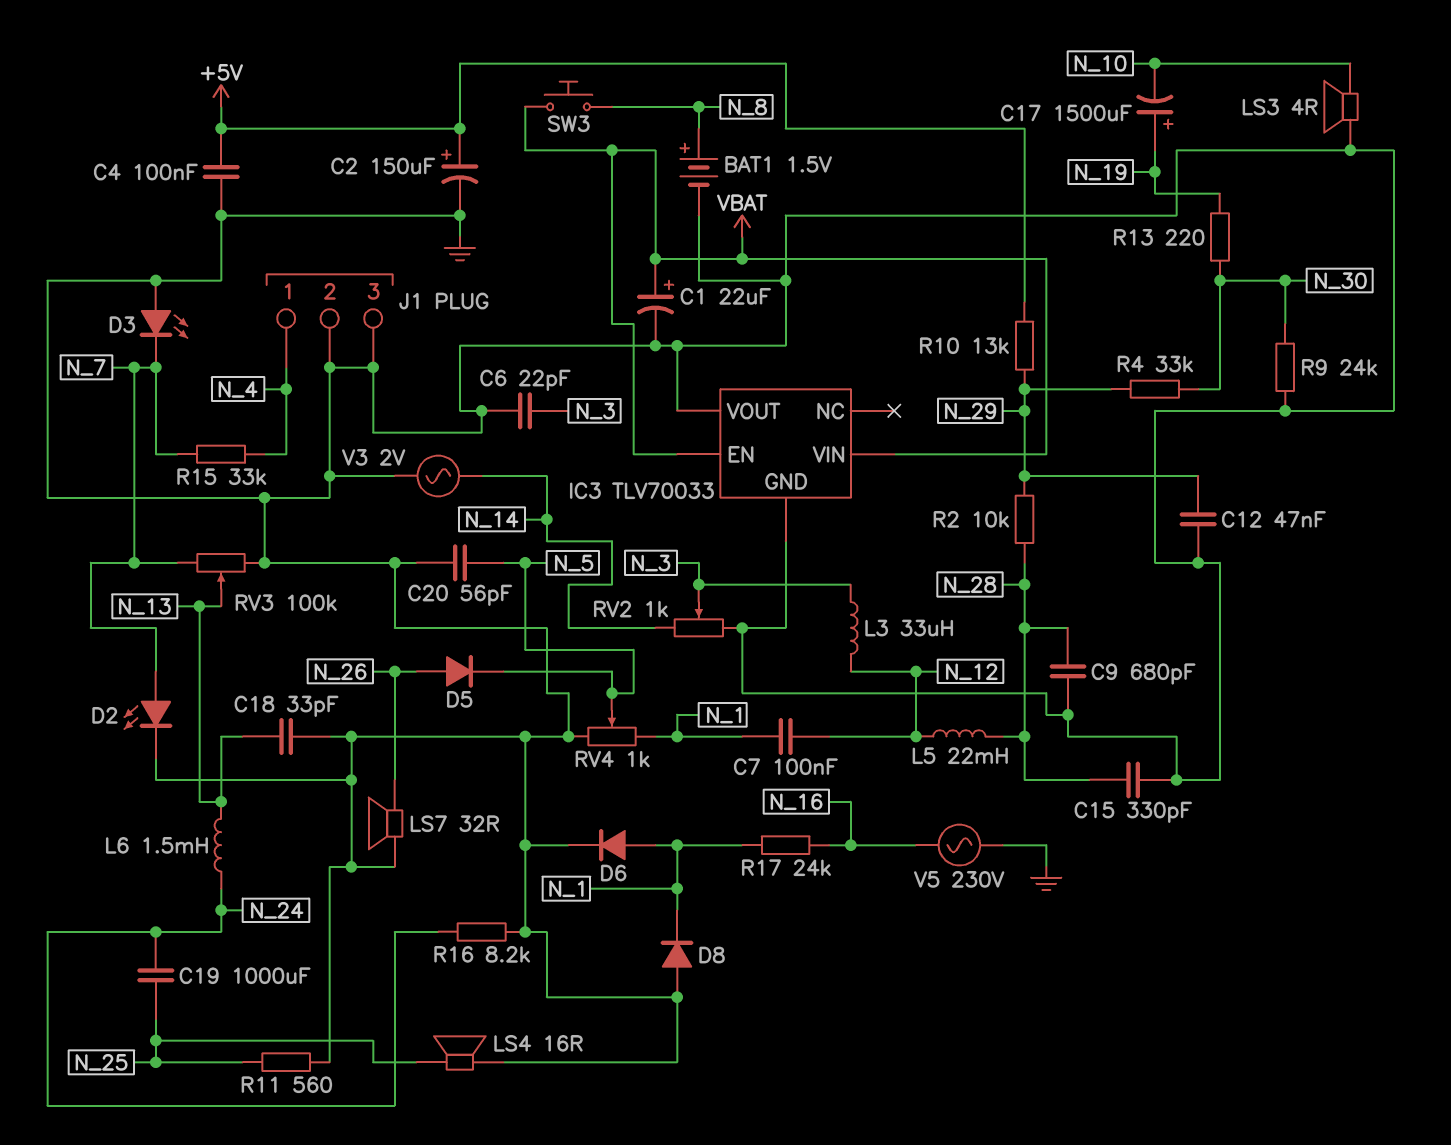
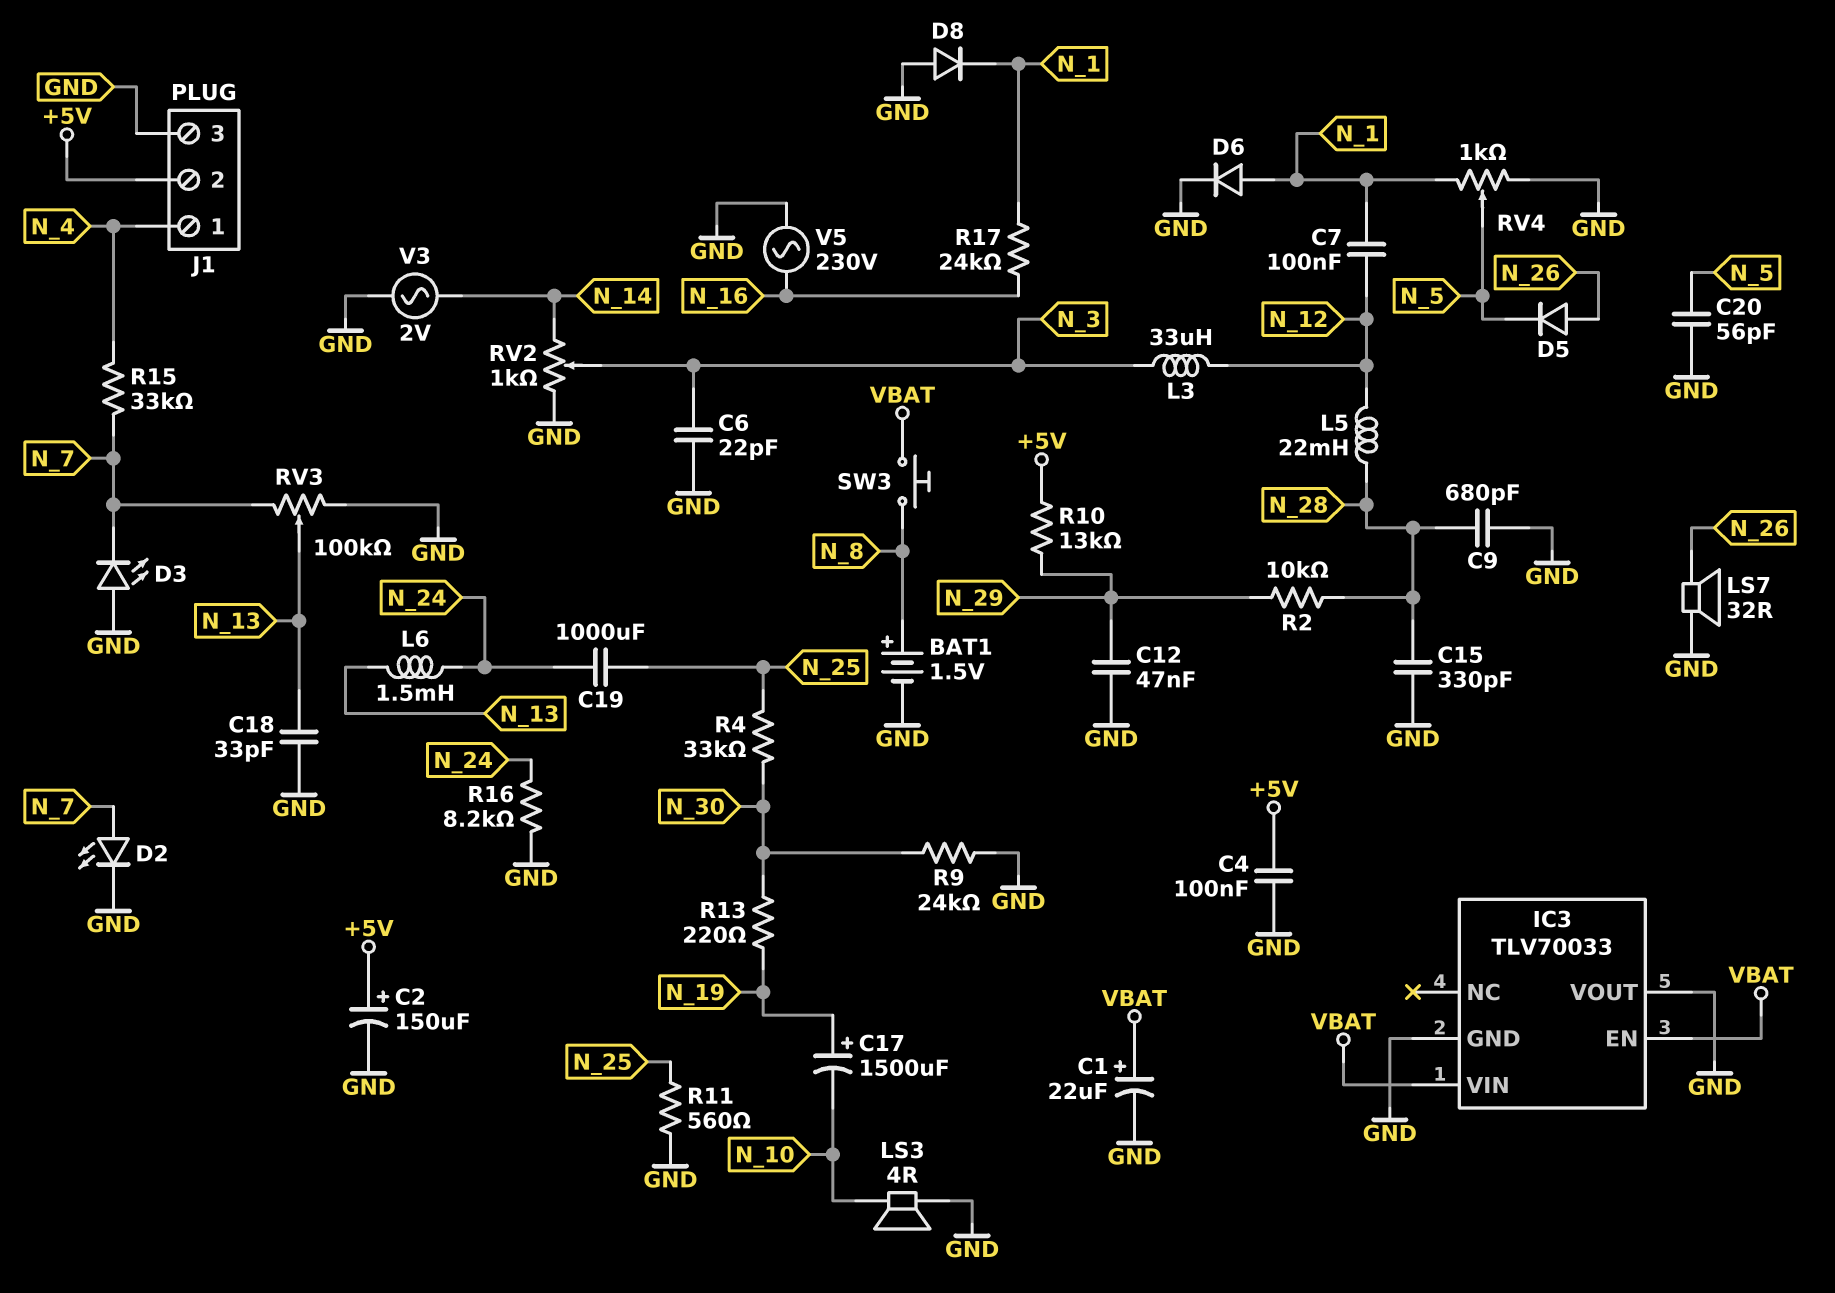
J1 pin 2: GND -> +5V
LS4: speaker 16R (GND, N_25) -> none
R4: 33k (N_29, N_30) -> 33k (N_25, N_30)

